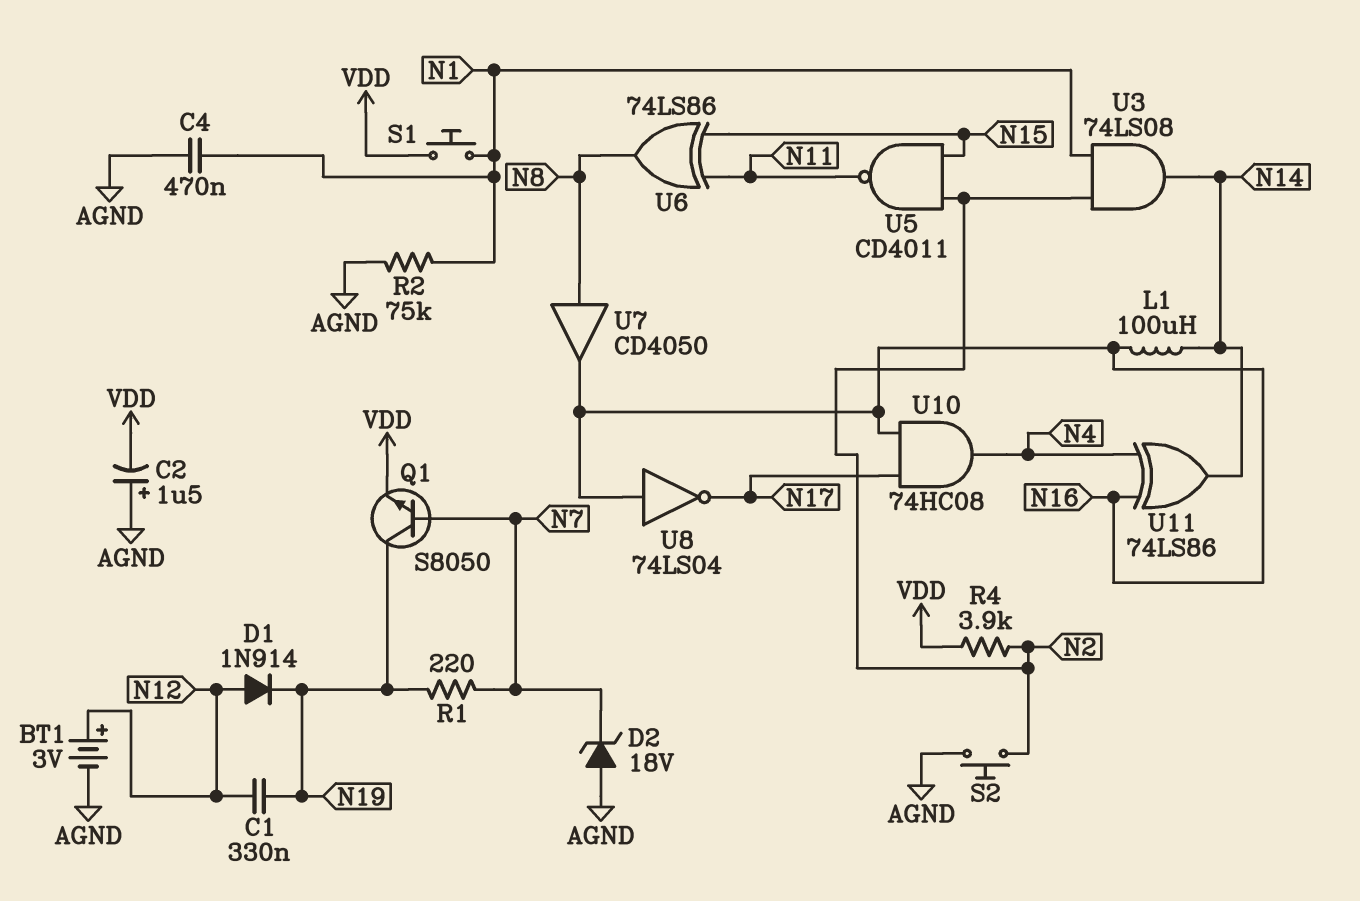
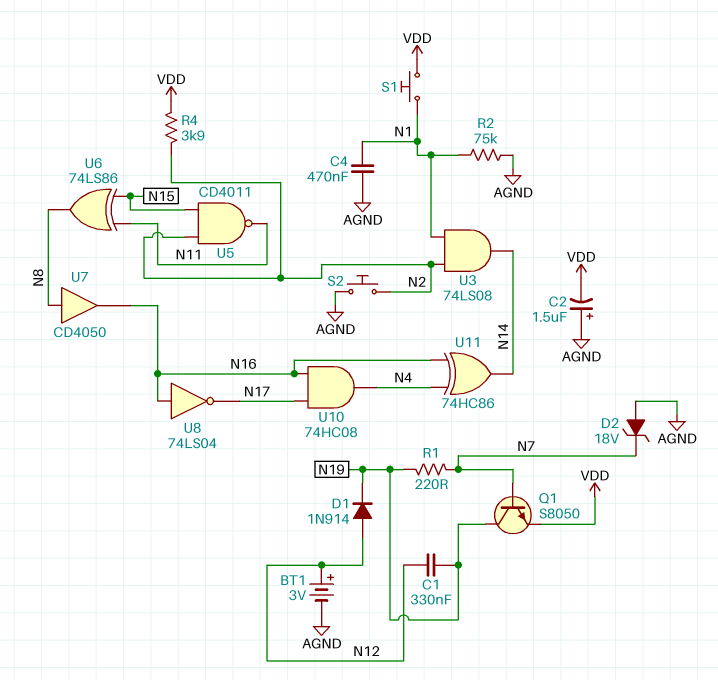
L1: 100uH (N14, N16) -> none
U11: XOR 74LS86 (in N4, in N16, out N14) -> XOR 74HC86 (in N4, in N16, out N14)

